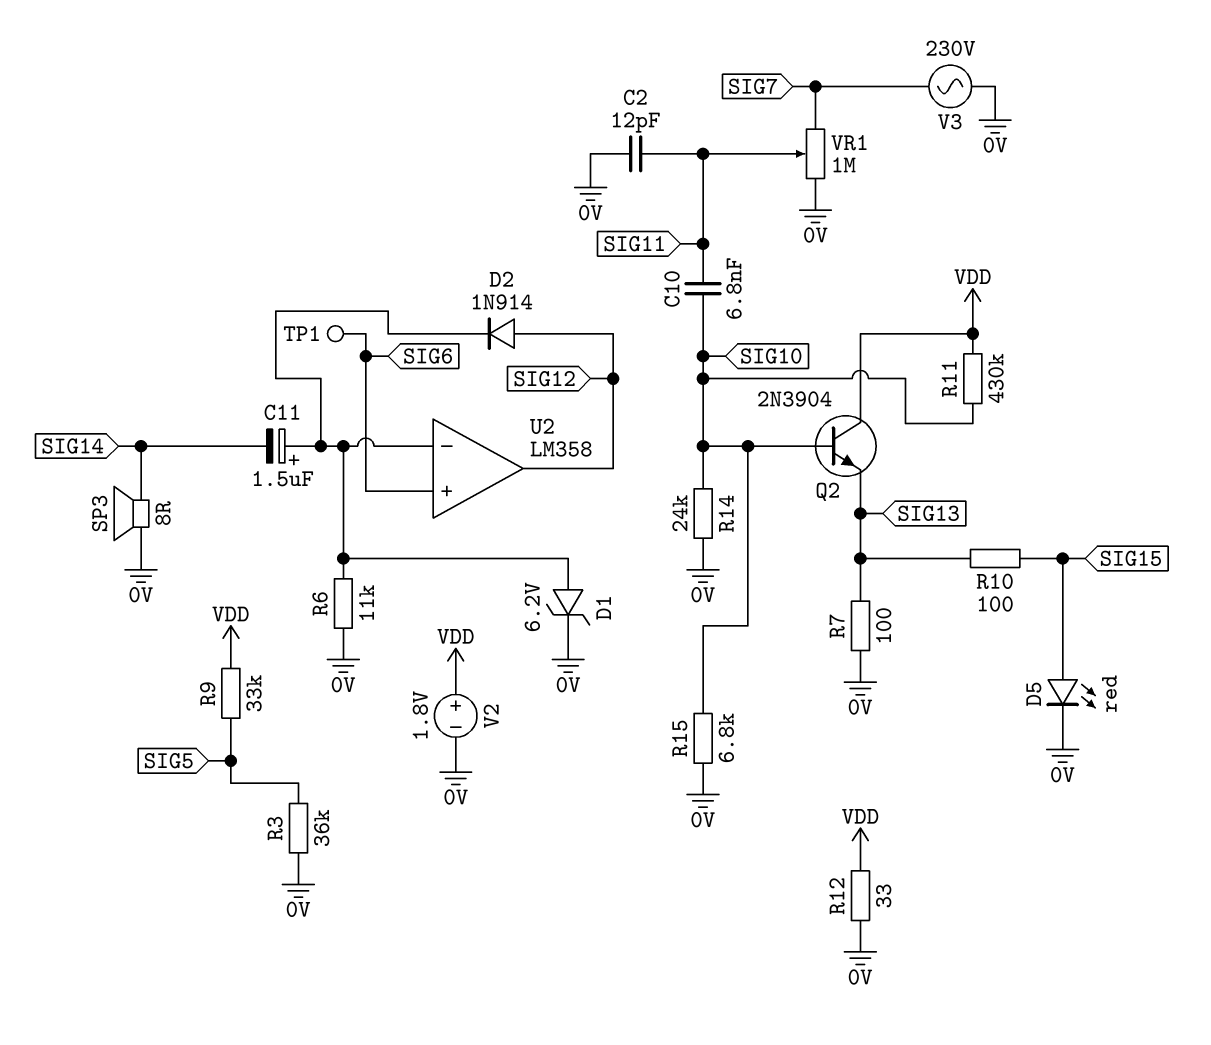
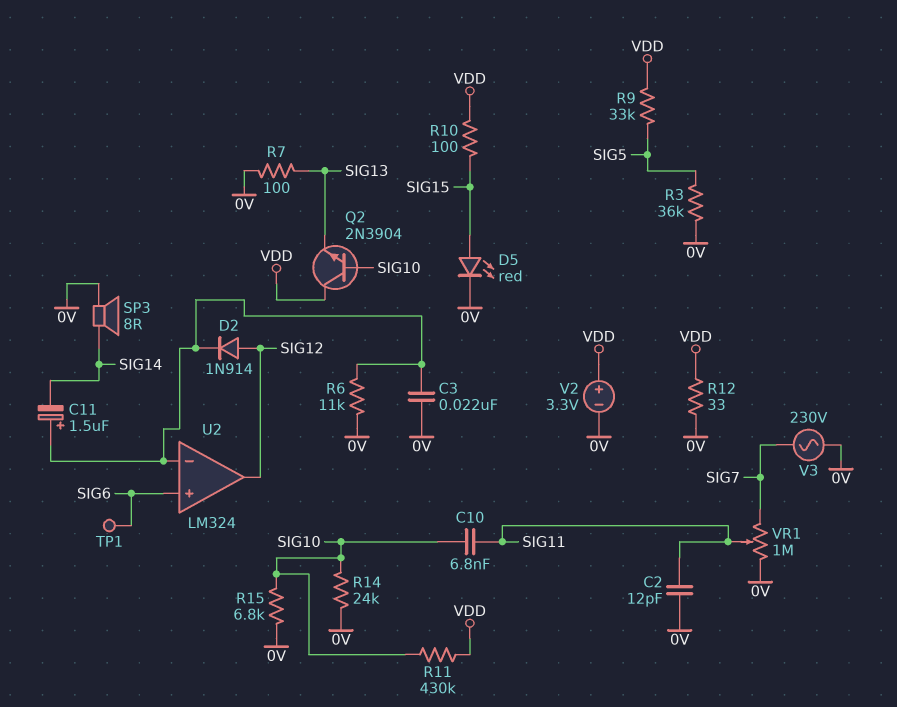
C3: none -> 22nF (0V, U2/in-)
D1: zener 6.2V (A U2/in-, K 0V) -> none
R10: 100 (SIG13, SIG15) -> 100 (SIG15, VDD)
U2: LM358 -> LM324
V2: 1.8V (plus VDD, minus 0V) -> 3.3V (plus VDD, minus 0V)

